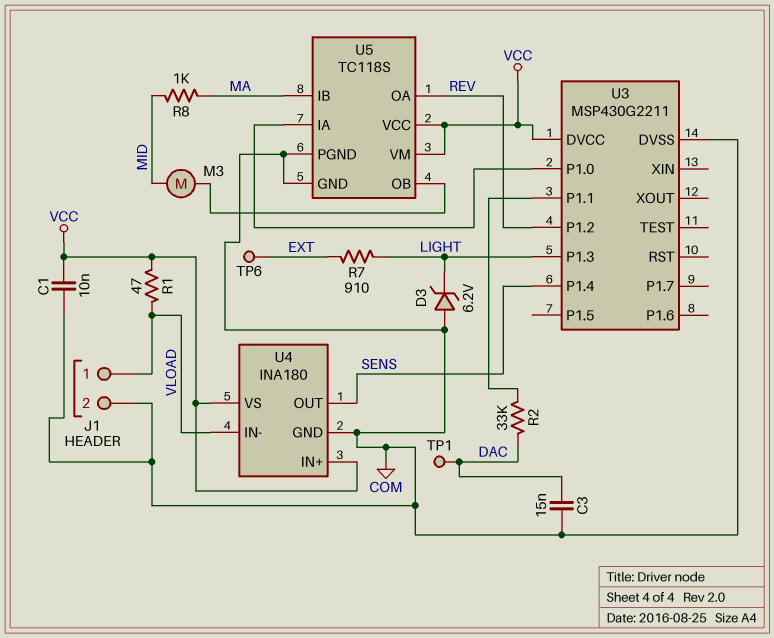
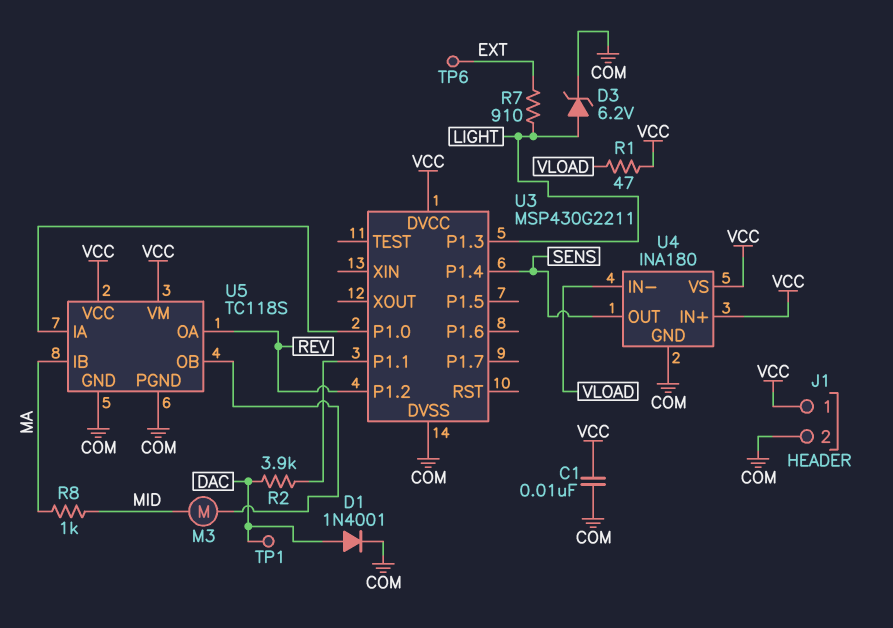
C3: 15nF (COM, DAC) -> none
D1: none -> diode 1N4001 (A DAC, K COM)
D3: zener 6.2V (A COM, K LIGHT) -> zener 6.2V (A LIGHT, K COM)
J1 pin 1: VLOAD -> VCC
R2: 33k (DAC, U3/P1.1) -> 3.9k (DAC, U3/P1.1)

